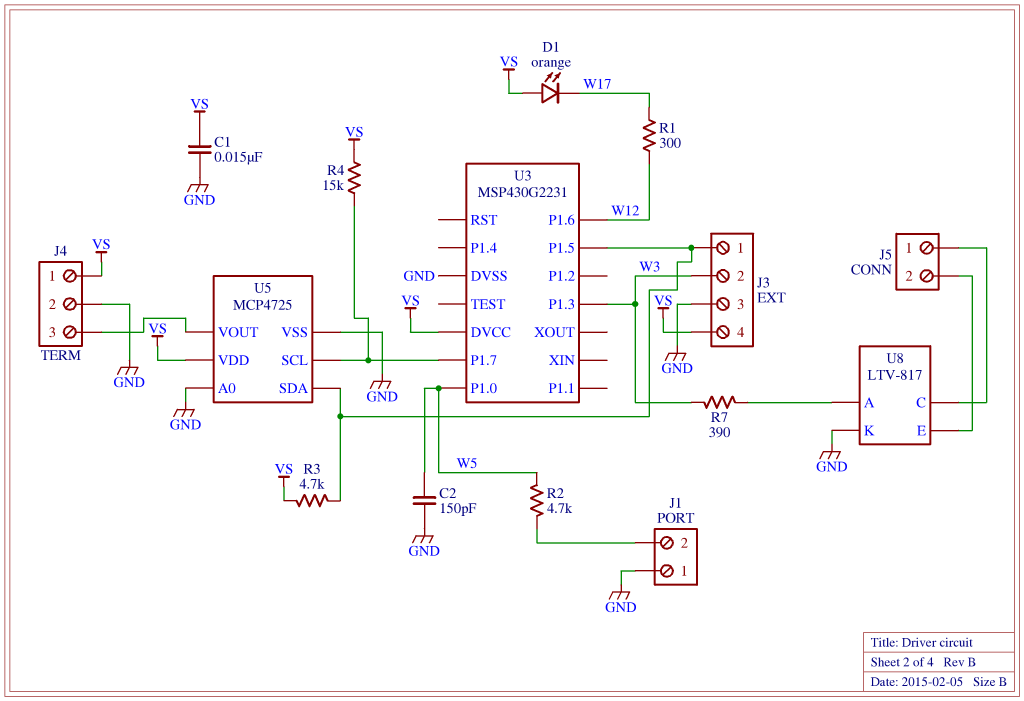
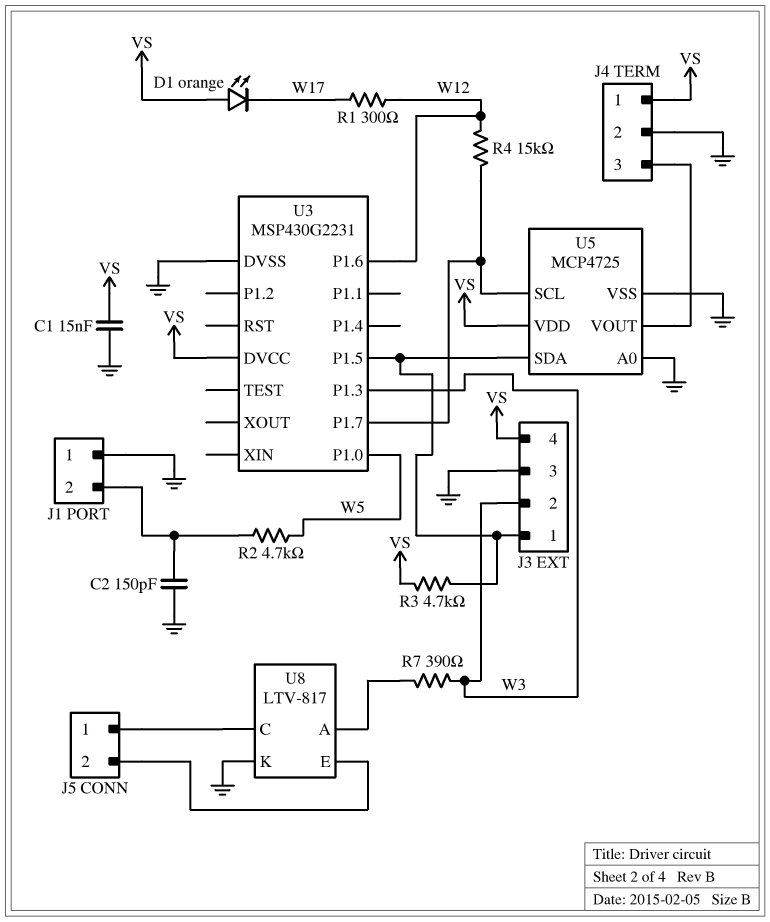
C2: 150pF (GND, W5) -> 150pF (GND, J1/2)
R4: 15k (U3/P1.7, VS) -> 15k (U3/P1.7, W12)

